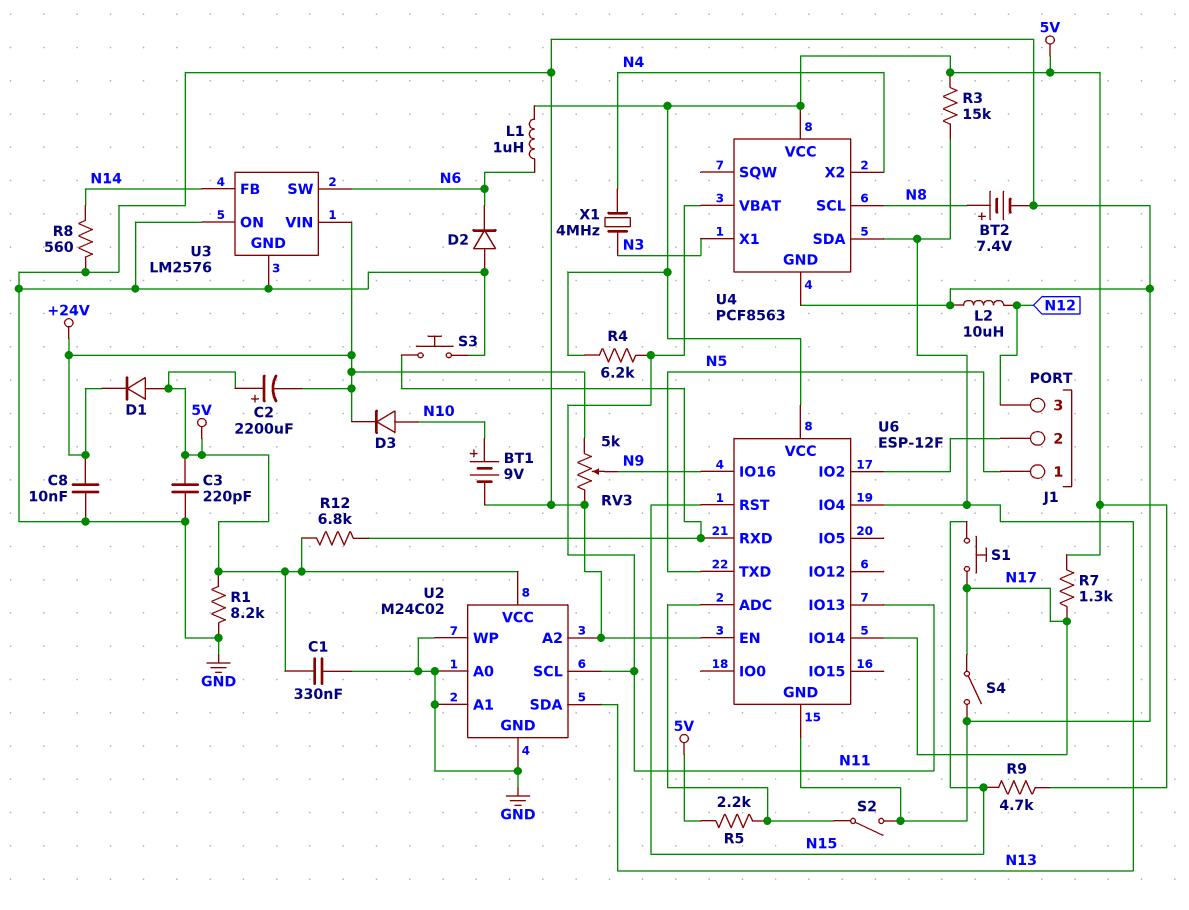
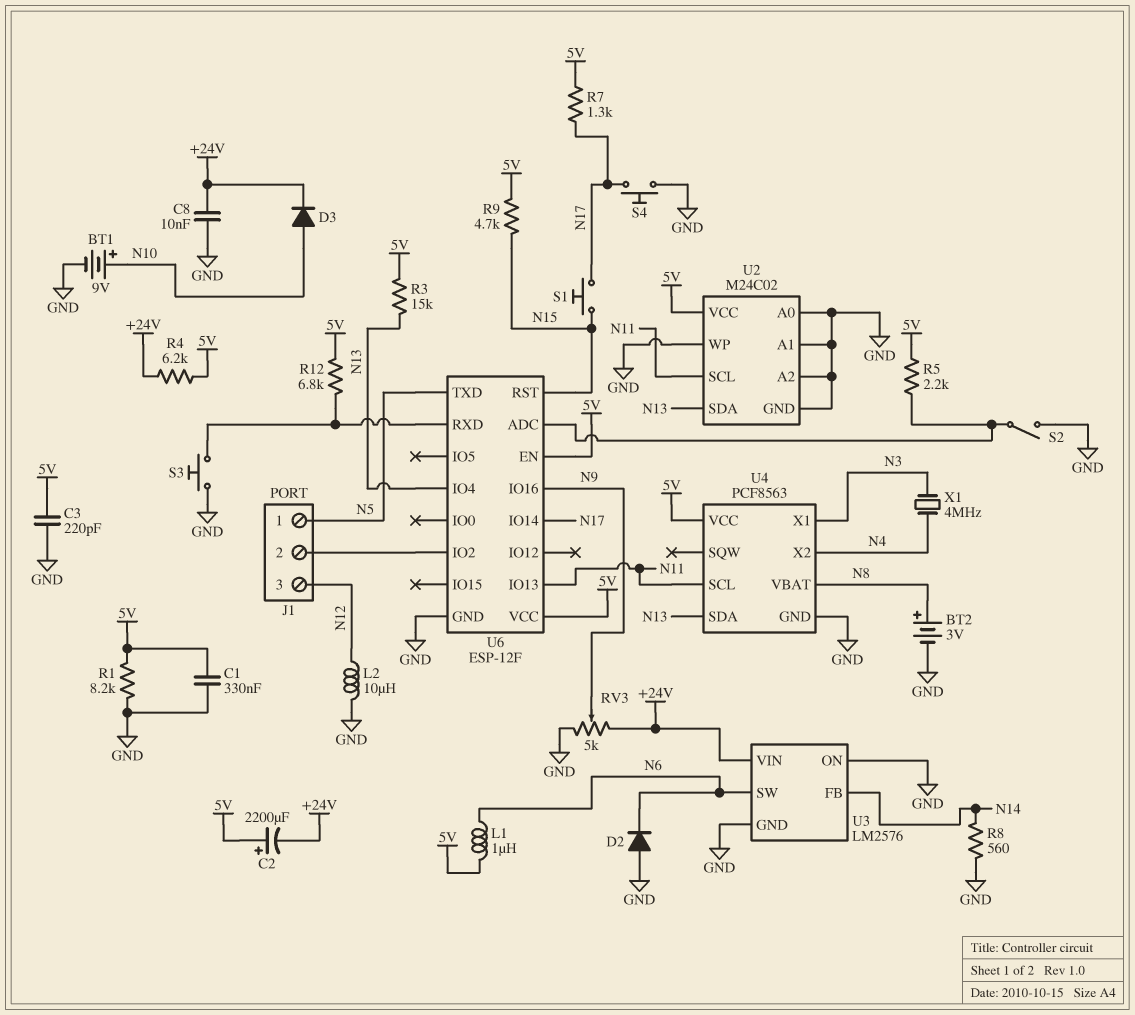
BT2: 7.4V (plus N8, minus GND) -> 3V (plus N8, minus GND)
D1: diode (A 5V, K +24V) -> none
R4: 6.2k (5V, N11) -> 6.2k (+24V, 5V)
S4: switch (GND, N17) -> button (GND, N17)
U4 pin SCL: N8 -> N11
U4 pin VBAT: N11 -> N8
U6 pin EN: GND -> 5V

